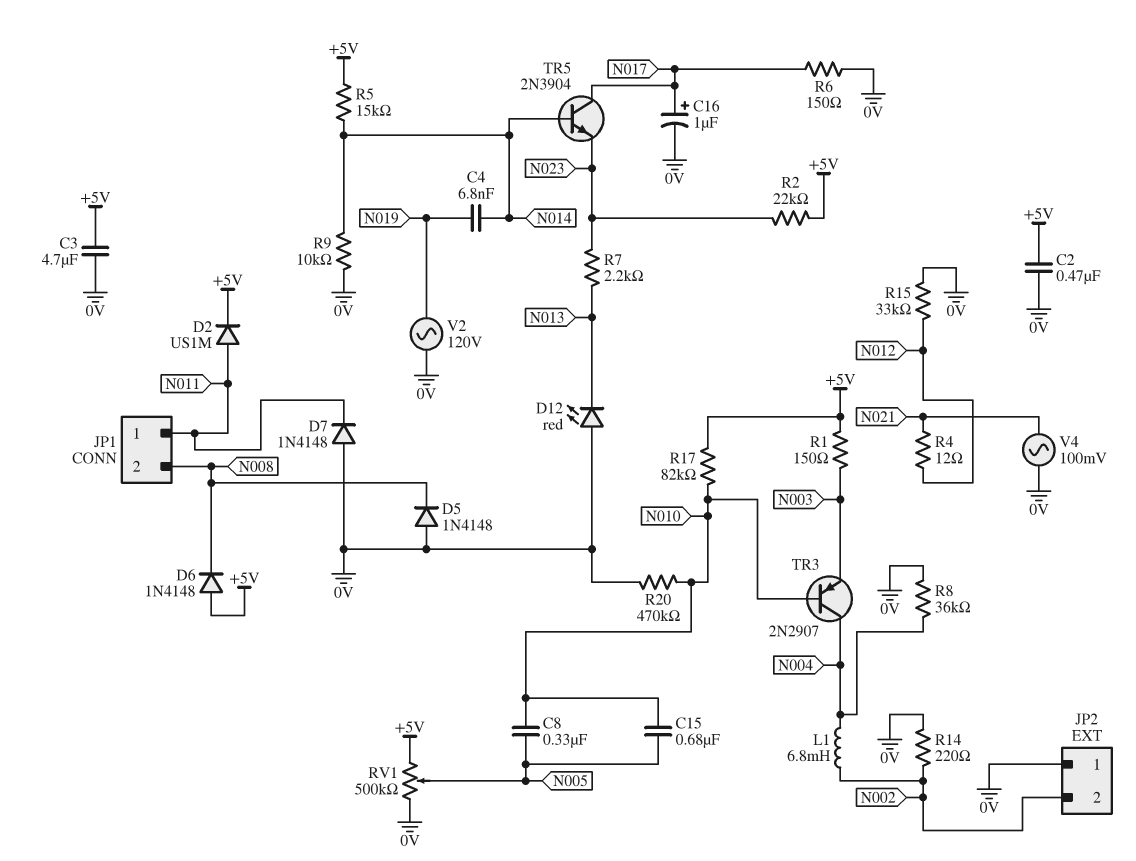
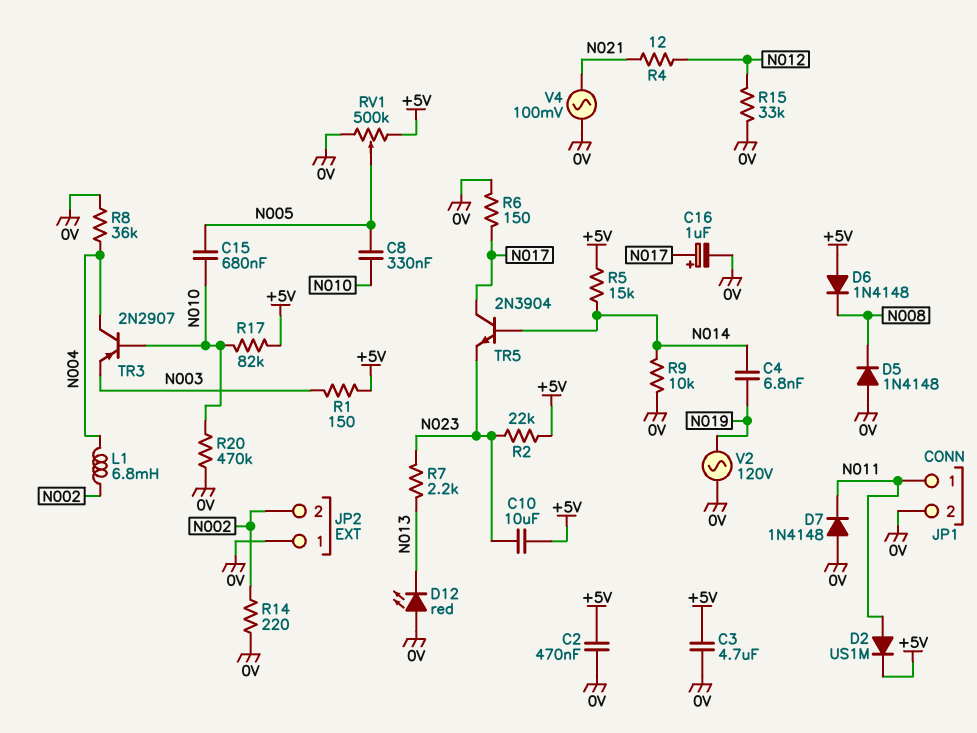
C10: none -> 10uF (+5V, N023)
JP1 pin 2: N008 -> 0V

